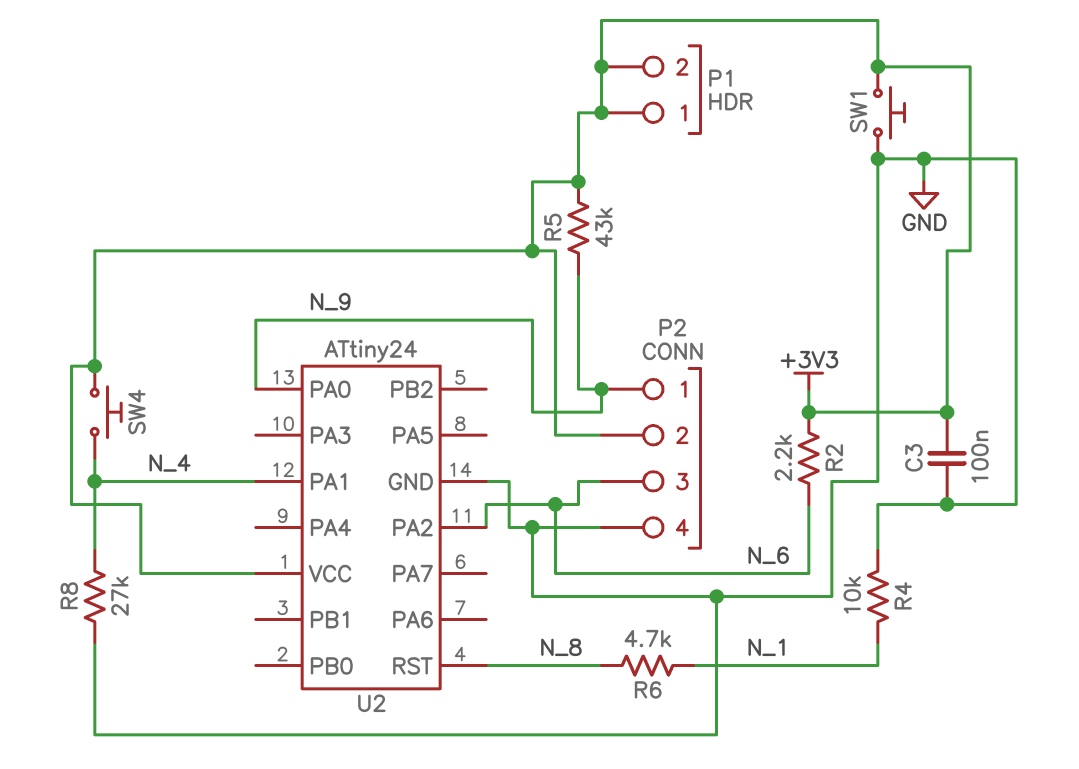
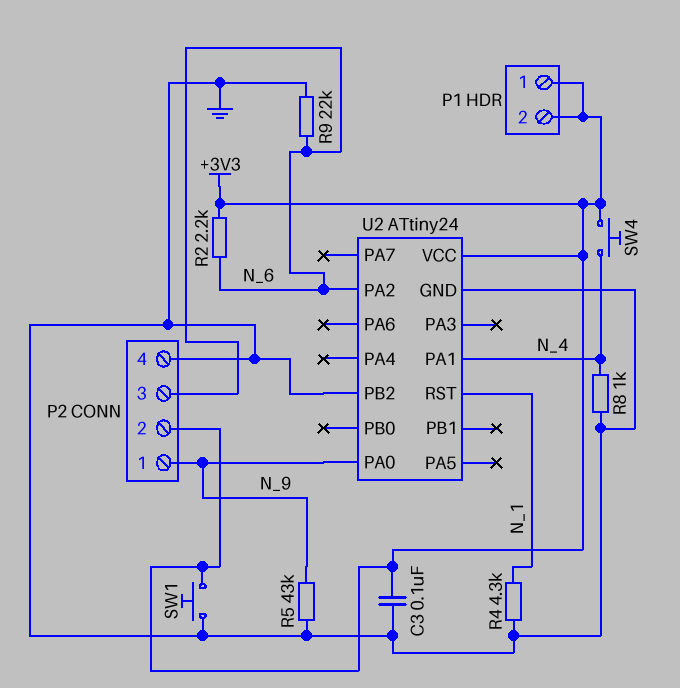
R4: 10k (GND, N_1) -> 4.3k (GND, N_1)
R5: 43k (+3V3, N_9) -> 43k (GND, N_9)
R6: 4.7k (N_1, N_8) -> none
R8: 27k (GND, N_4) -> 1k (GND, N_4)
R9: none -> 22k (GND, N_6)
U2 pin PB2: none -> GND
U2 pin RST: N_8 -> N_1

